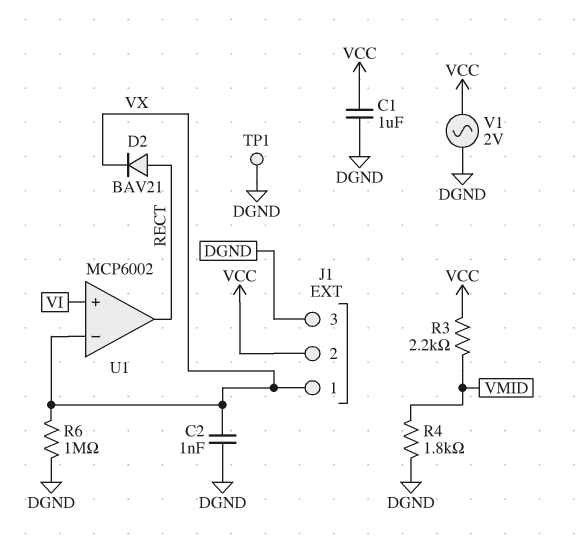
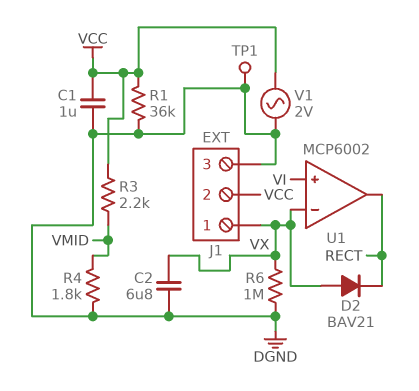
C2: 1nF (DGND, VX) -> 6.8uF (DGND, VX)
D2: diode BAV21 (A RECT, K VX) -> diode BAV21 (A VX, K RECT)
R1: none -> 36k (DGND, VCC)

